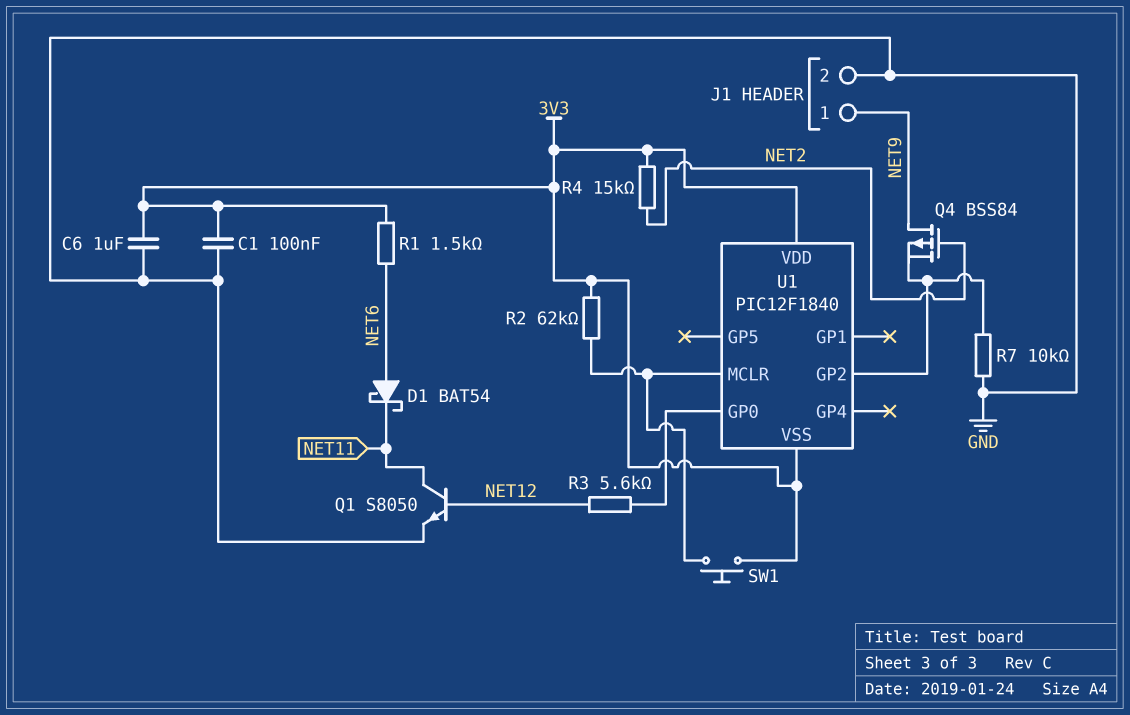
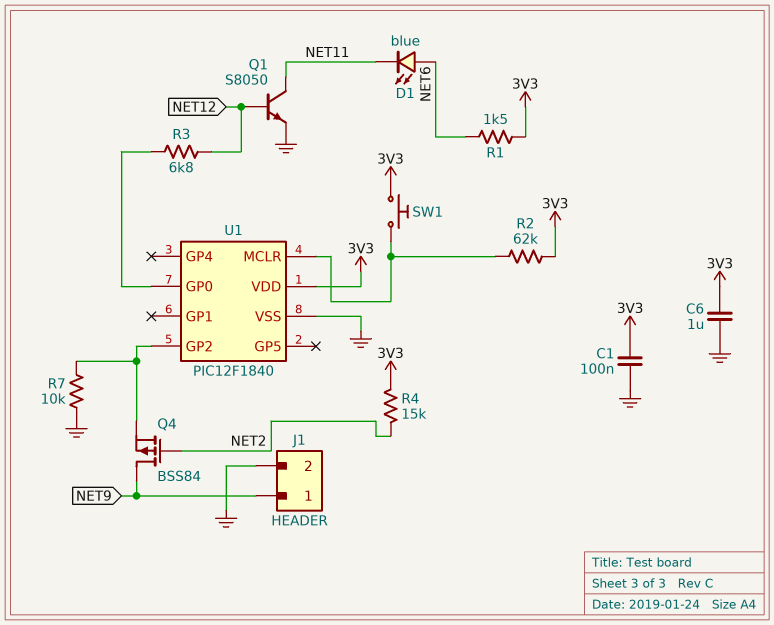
D1: schottky BAT54 (A NET6, K NET11) -> LED blue (A NET6, K NET11)
R3: 5.6k (NET12, U1/GP0) -> 6.8k (NET12, U1/GP0)
U1 pin VSS: 3V3 -> GND

